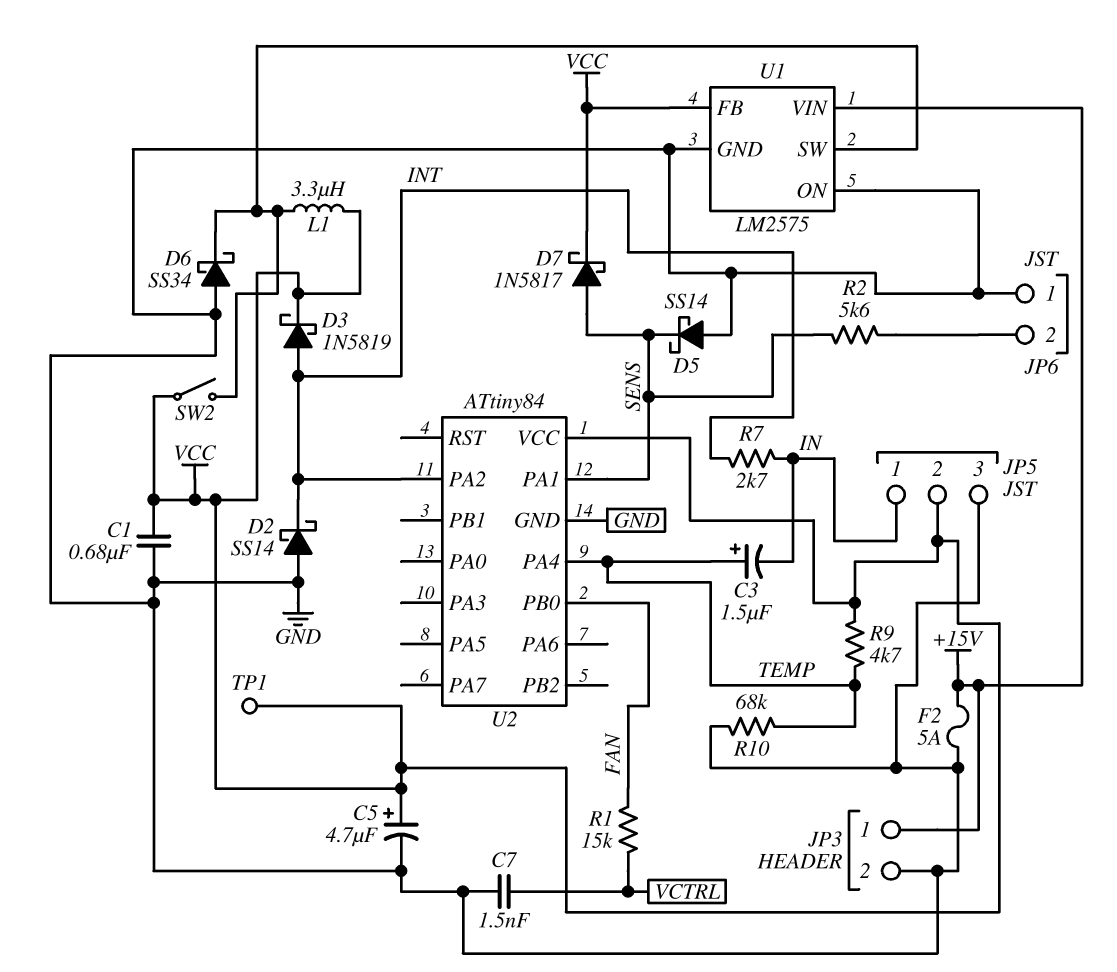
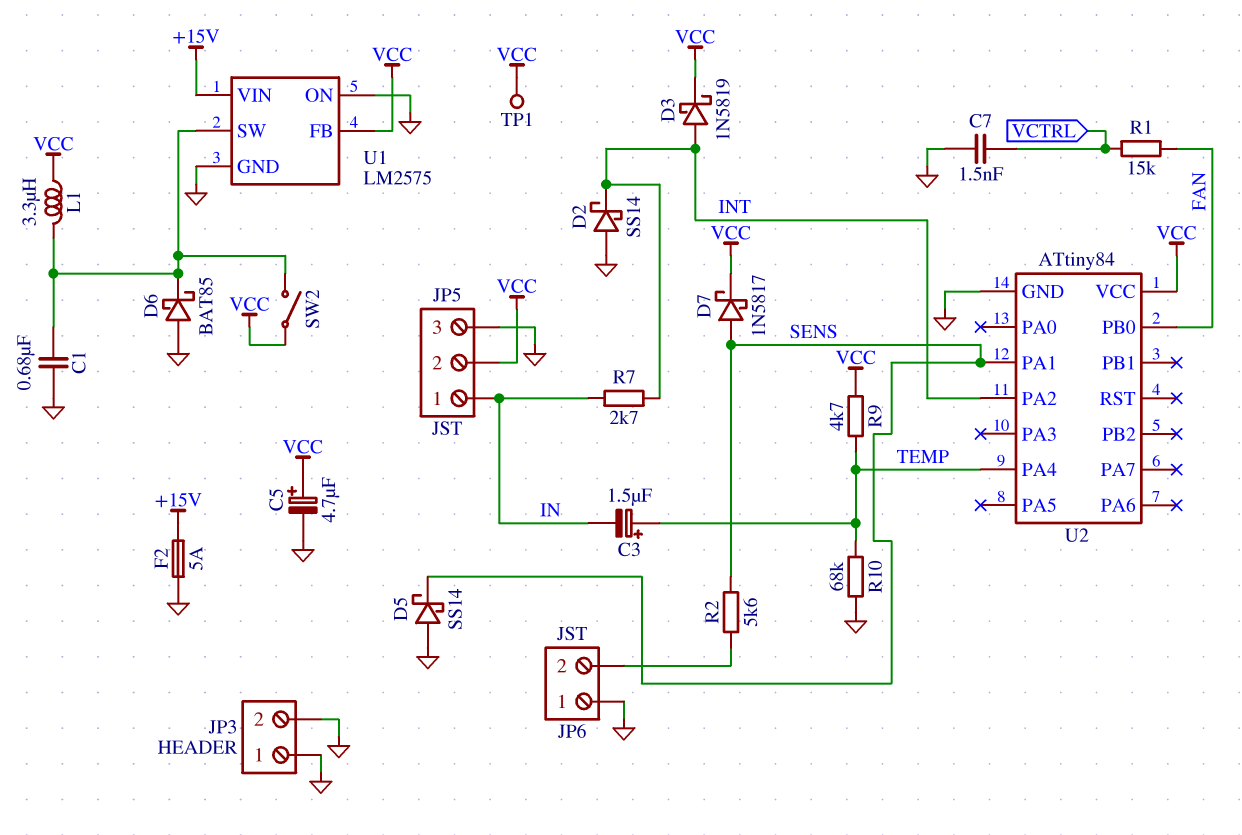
C1: 680nF (GND, VCC) -> 680nF (GND, U1/SW)
D6: schottky SS34 (A GND, K U1/SW) -> schottky BAT85 (A GND, K U1/SW)
JP3 pin 1: +15V -> GND

